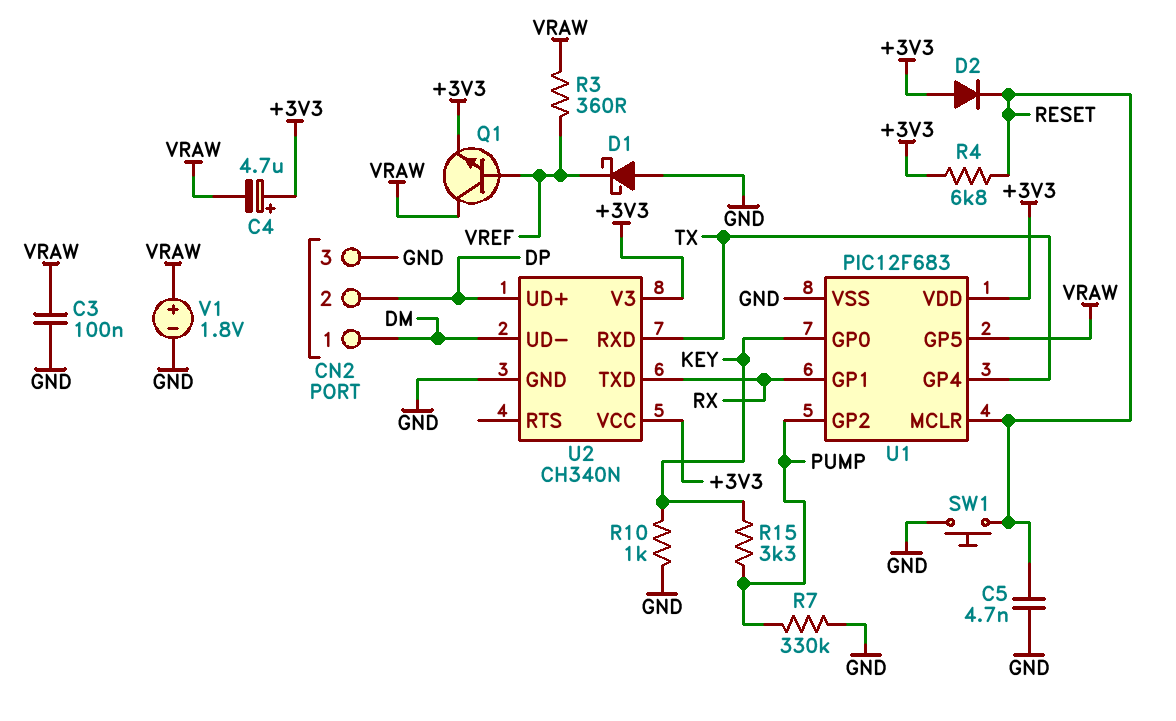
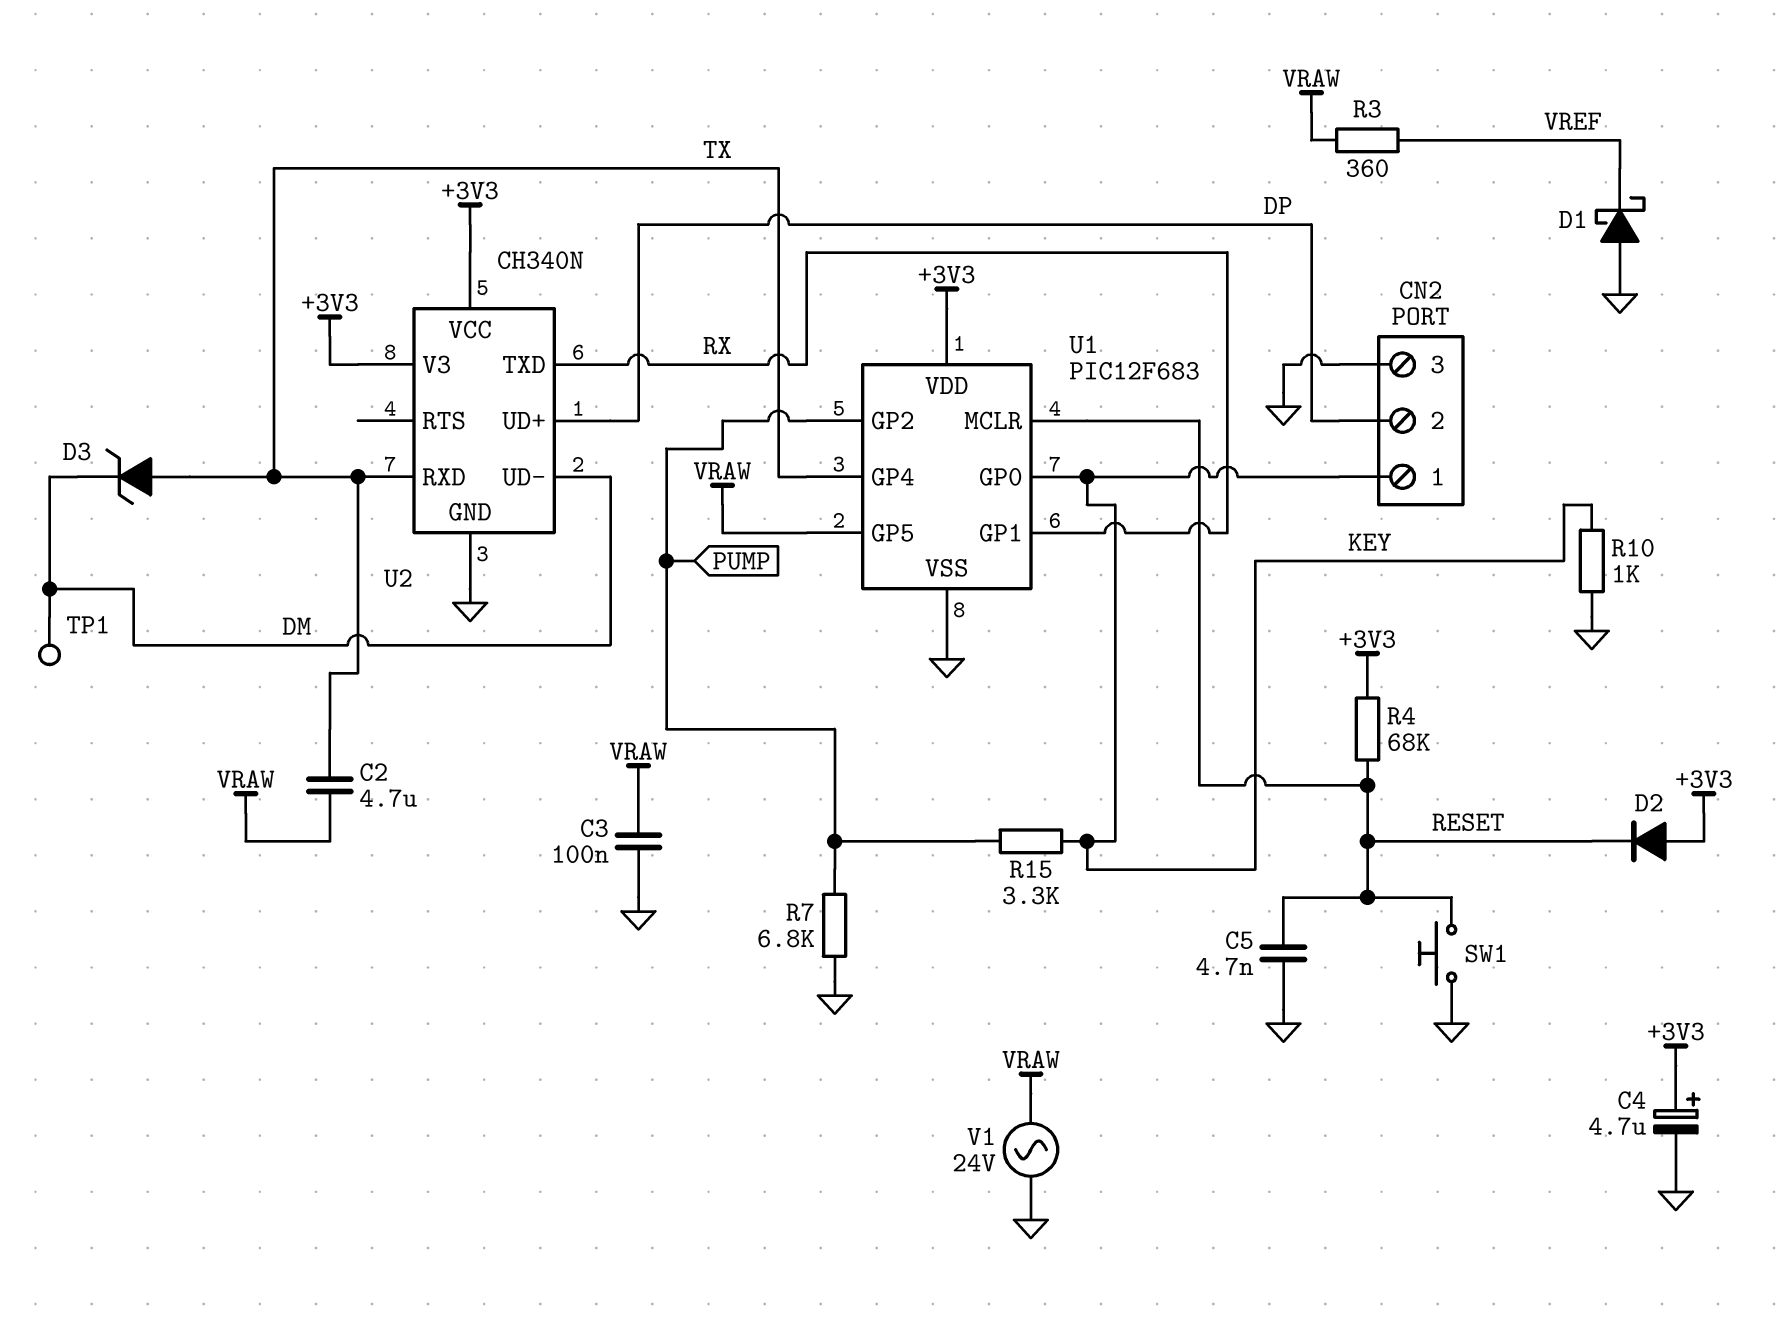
C2: none -> 4.7uF (TX, VRAW)
C4: 4.7uF (plus +3V3, minus VRAW) -> 4.7uF (plus +3V3, minus GND)
CN2 pin 1: DM -> KEY
D3: none -> zener (A TX, K DM)
Q1: NPN (B VREF, C VRAW, E +3V3) -> none
R4: 6.8k (+3V3, RESET) -> 68k (+3V3, RESET)
R7: 330k (GND, PUMP) -> 6.8k (GND, PUMP)
TP1: none -> test point (DM)
V1: 1.8V (plus VRAW, minus GND) -> AC 24V (GND, VRAW)

